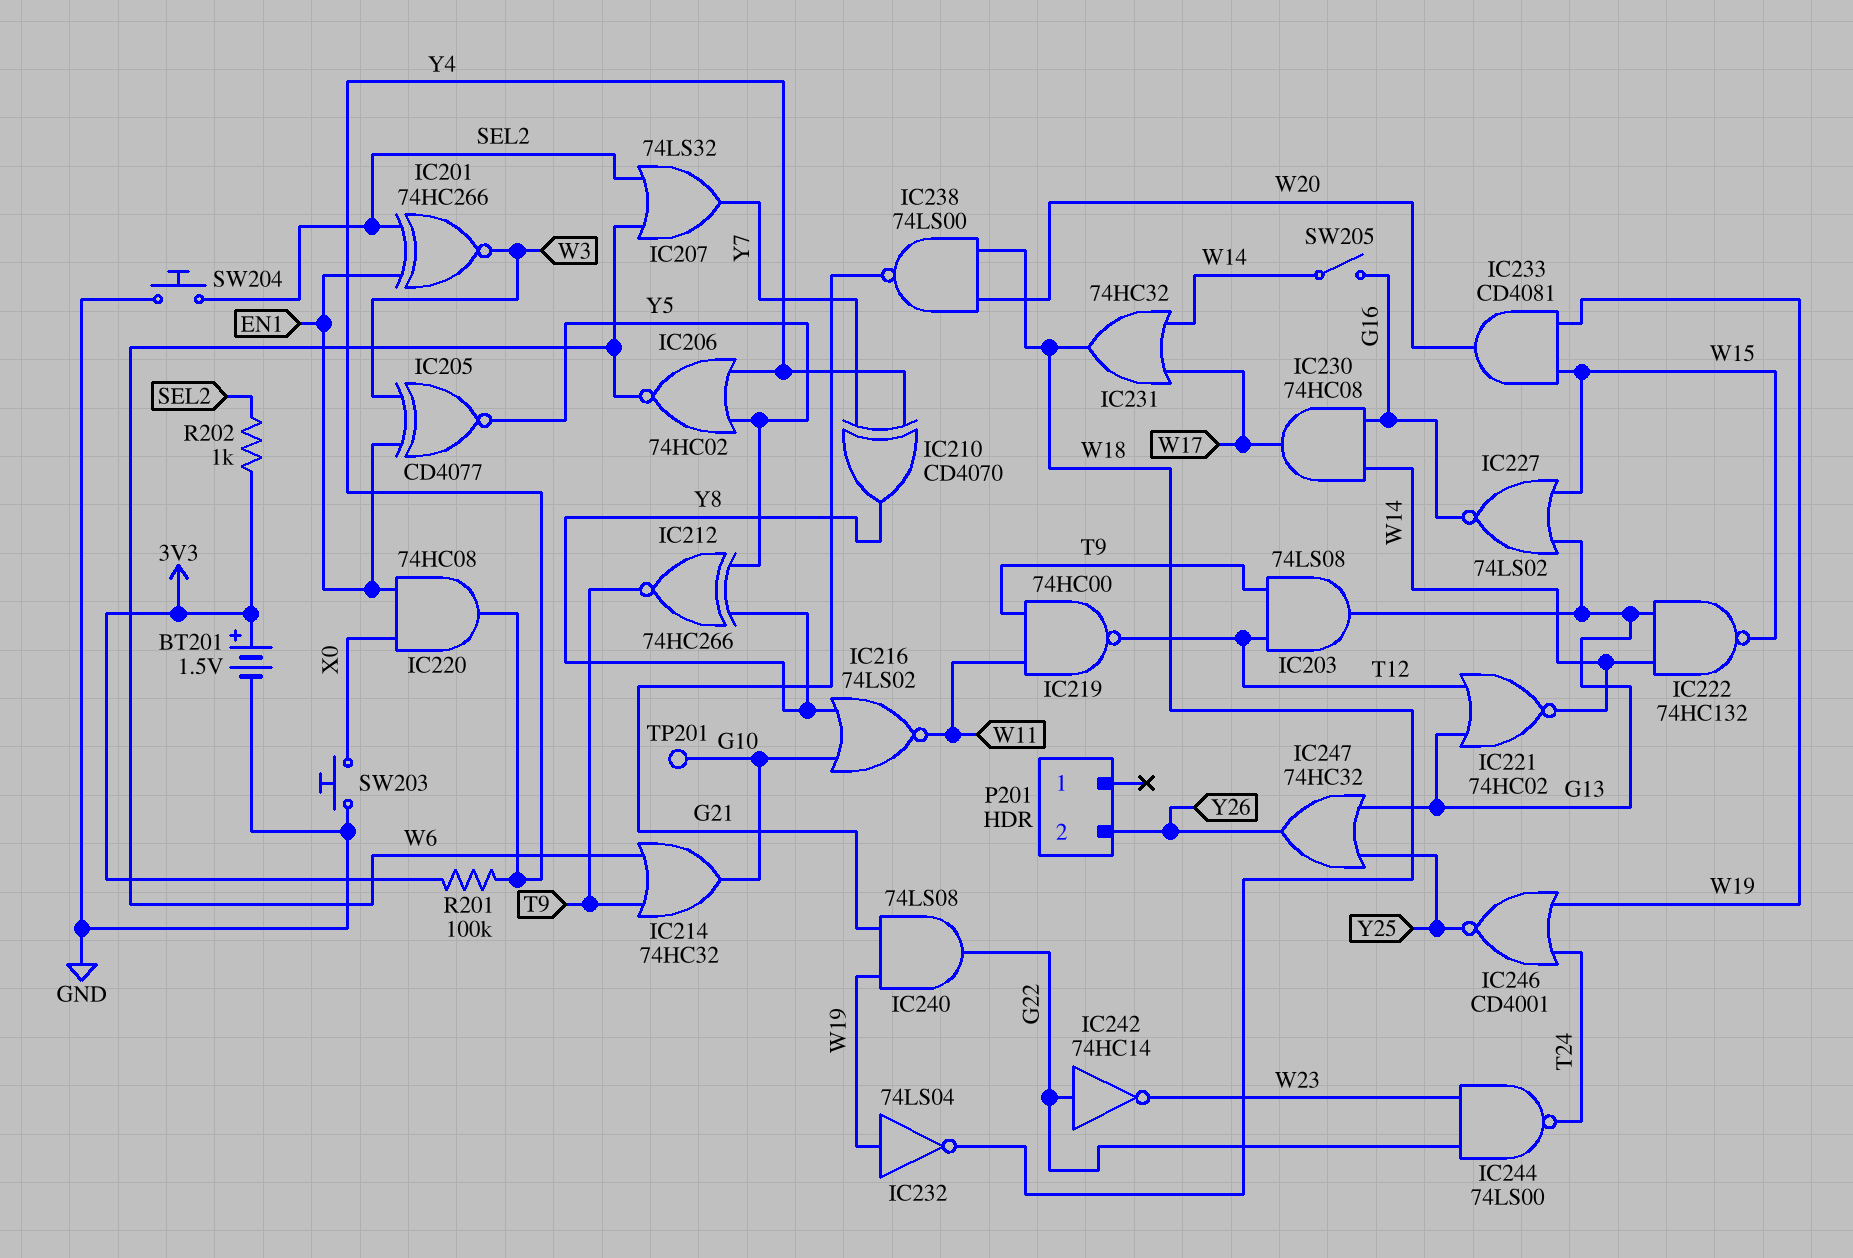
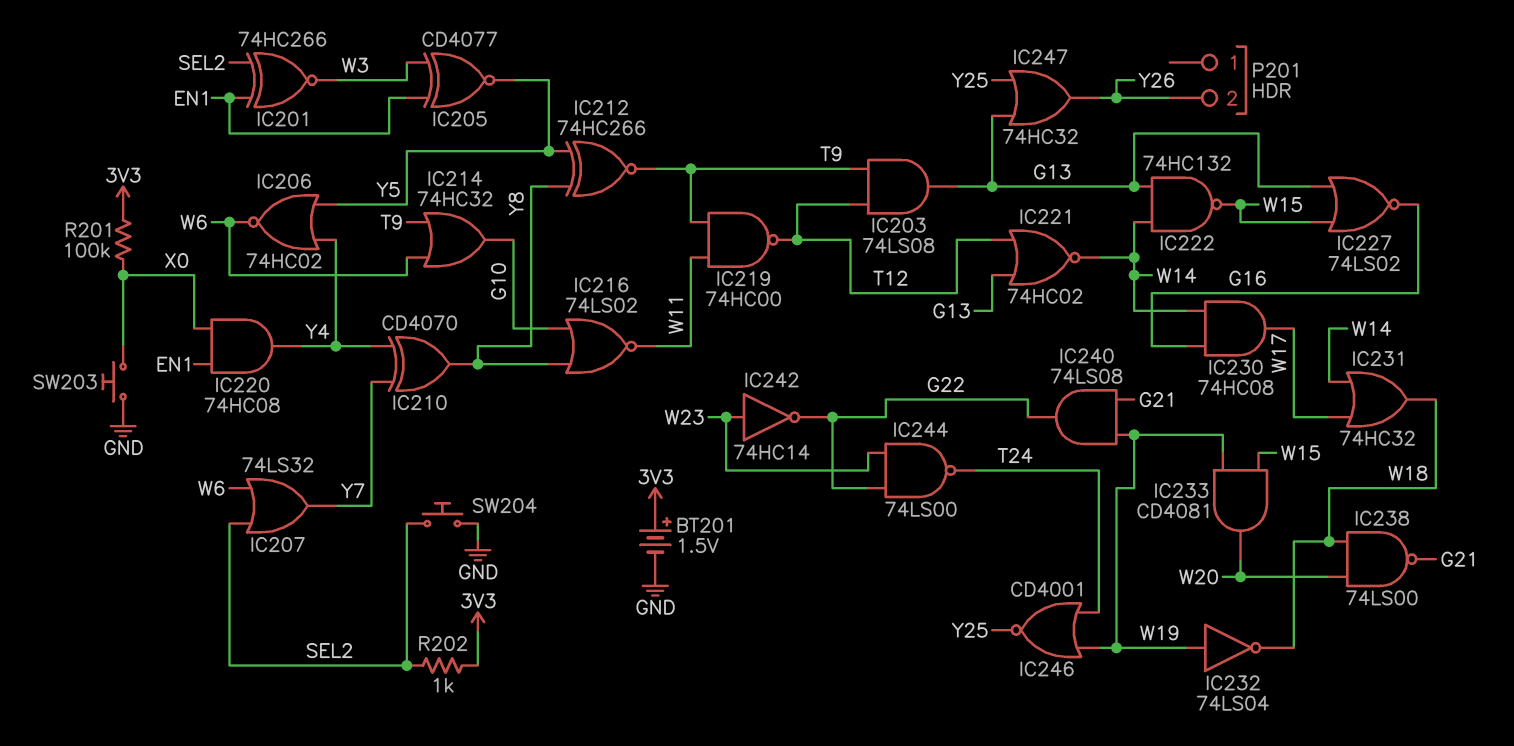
IC242: NOT 74HC14 (in G22, out W23) -> NOT 74HC14 (in W23, out G22)
R201: 100k (3V3, Y4) -> 100k (3V3, X0)
SW205: switch (G16, W14) -> none
TP201: test point (G10) -> none

